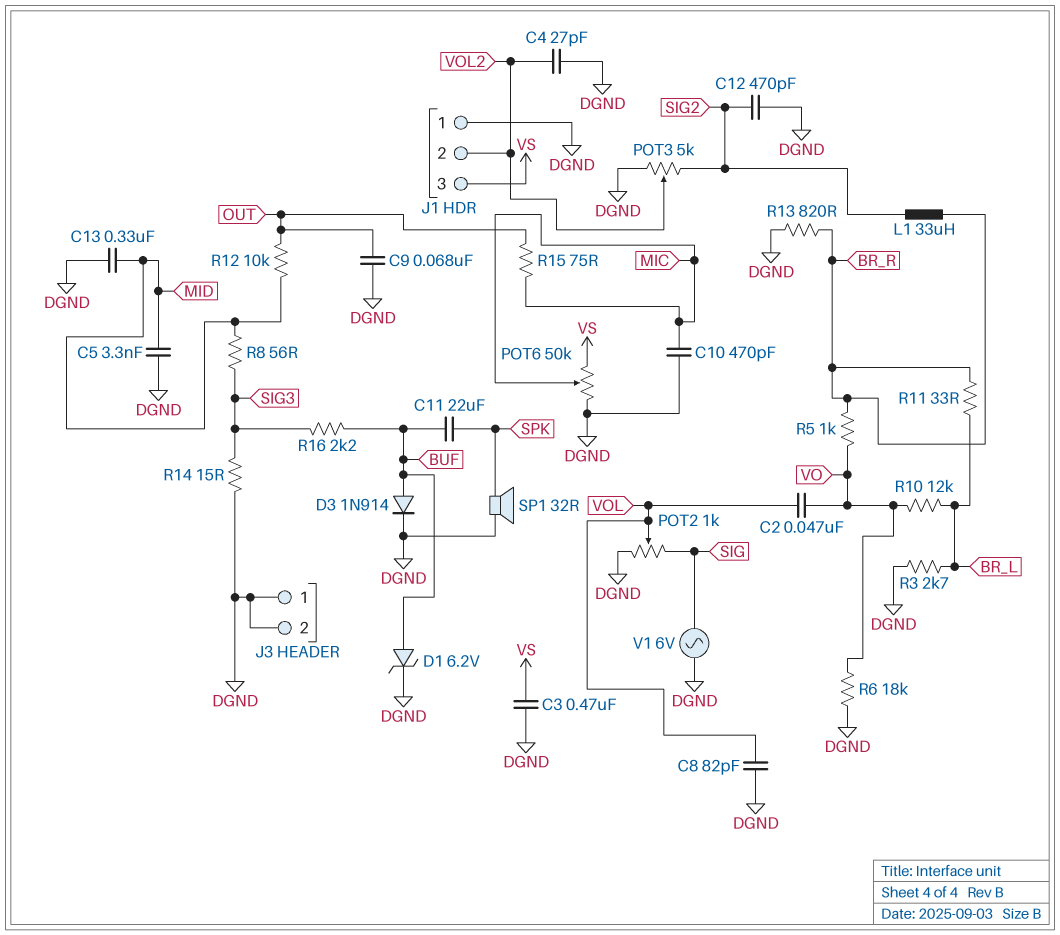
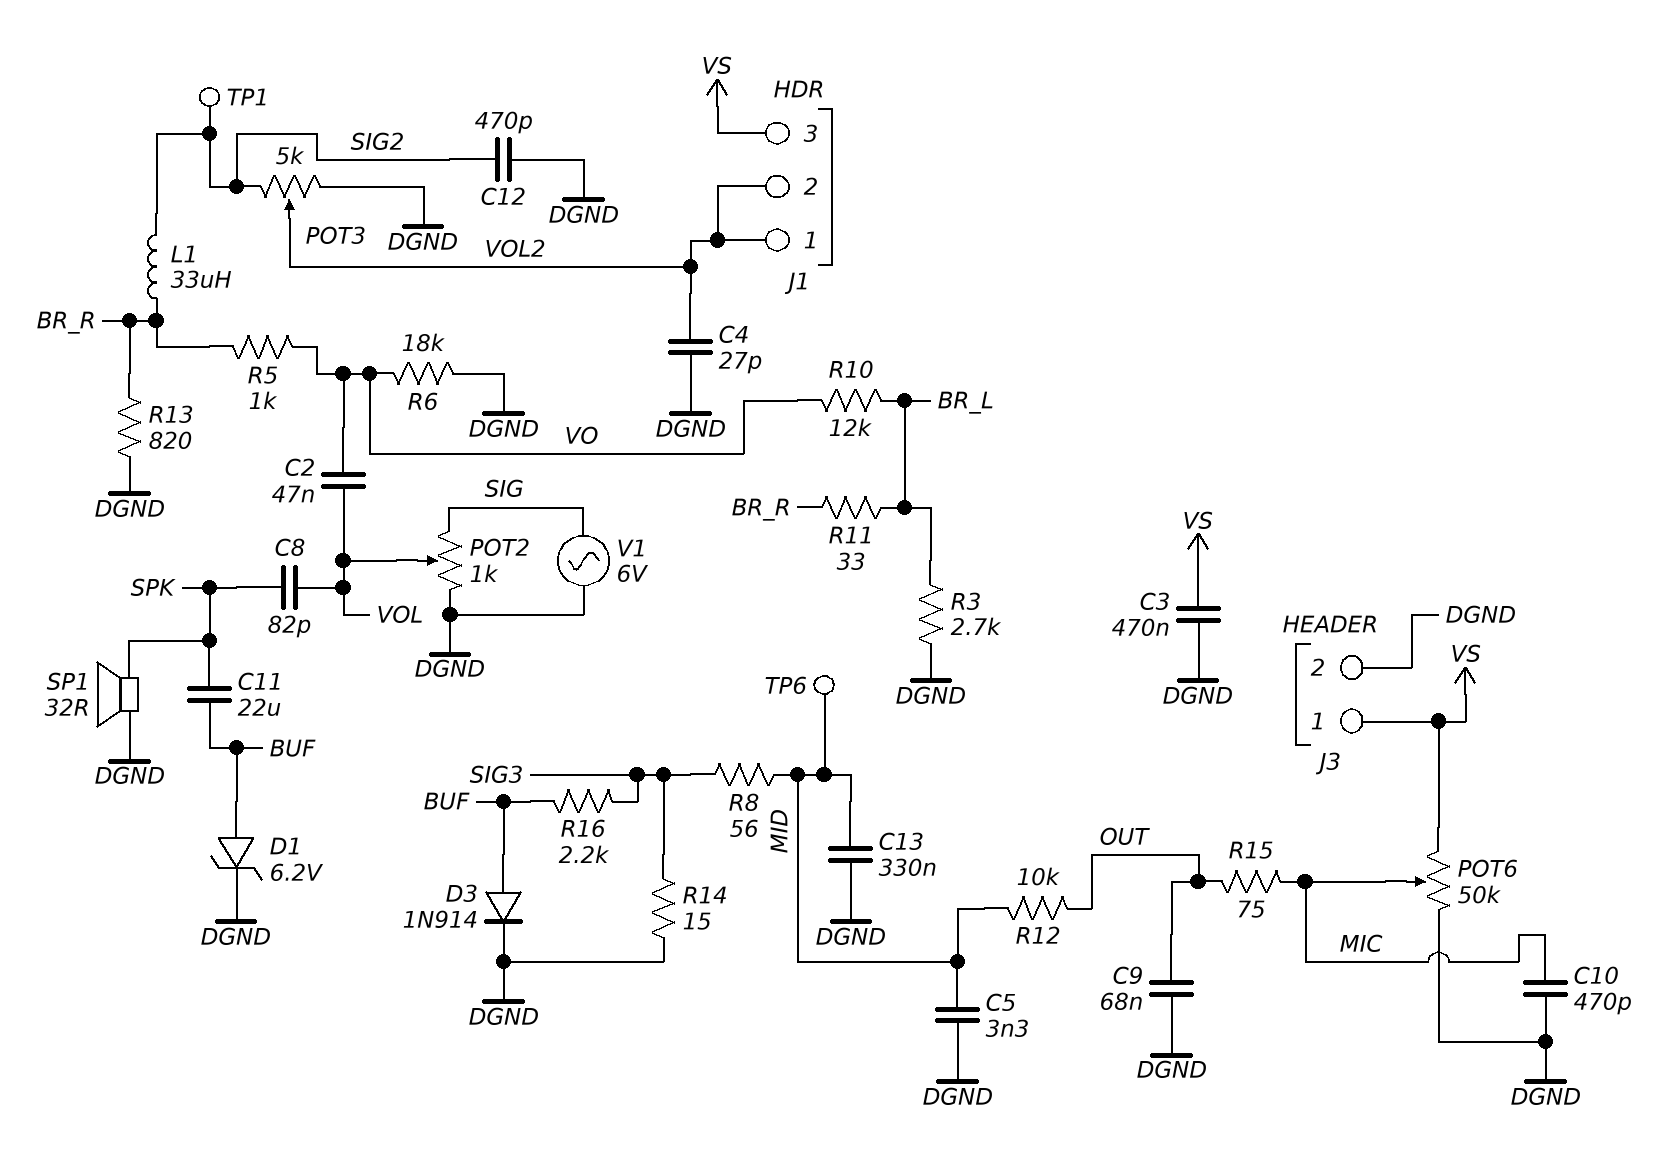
C8: 82pF (DGND, VOL) -> 82pF (SPK, VOL)
J1 pin 1: DGND -> VOL2
J3 pin 1: DGND -> VS
TP1: none -> test point (SIG2)
TP6: none -> test point (MID)

